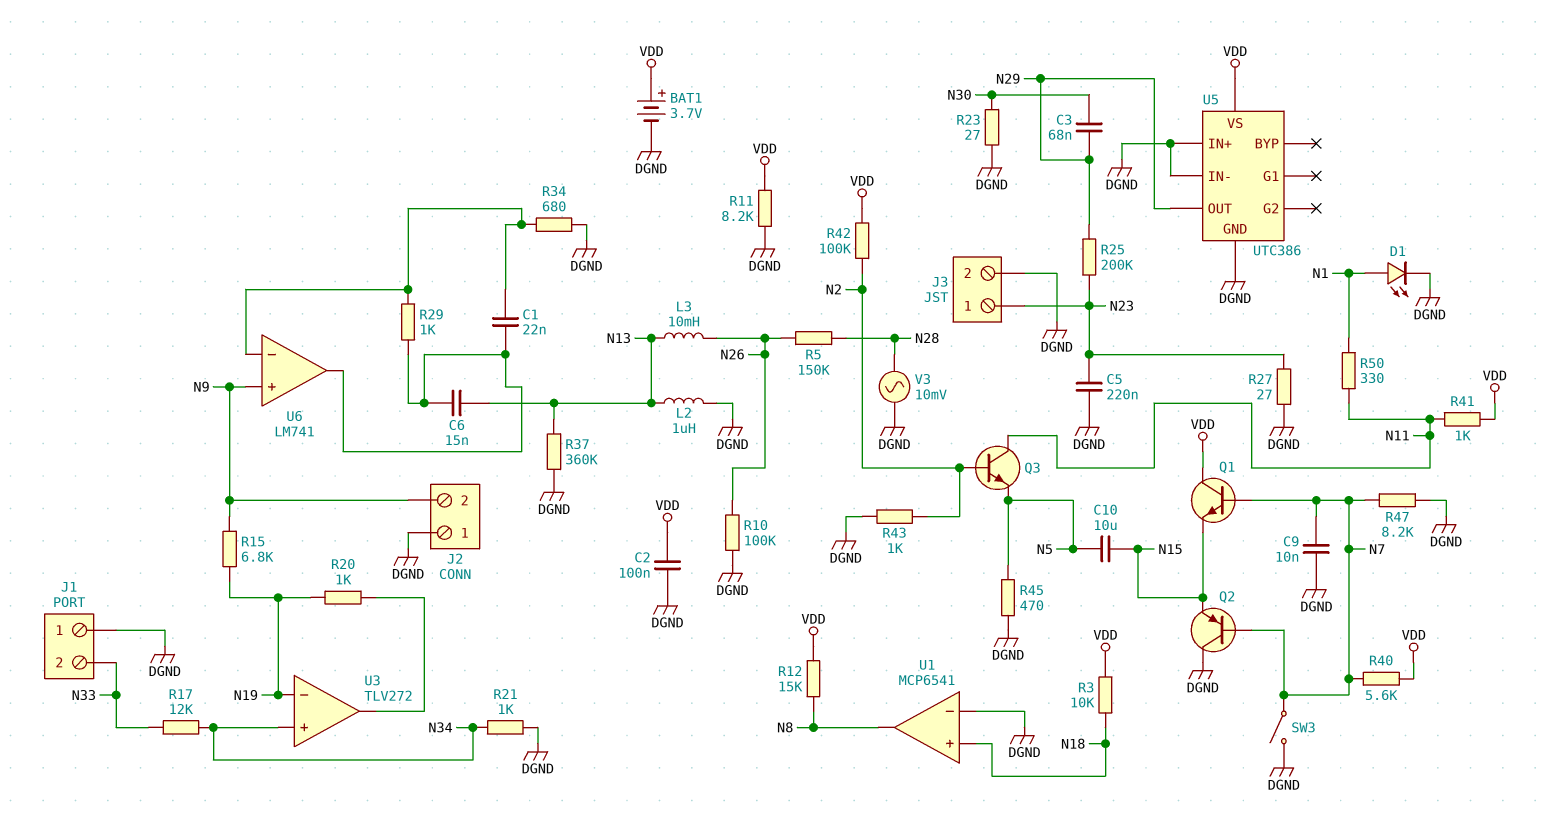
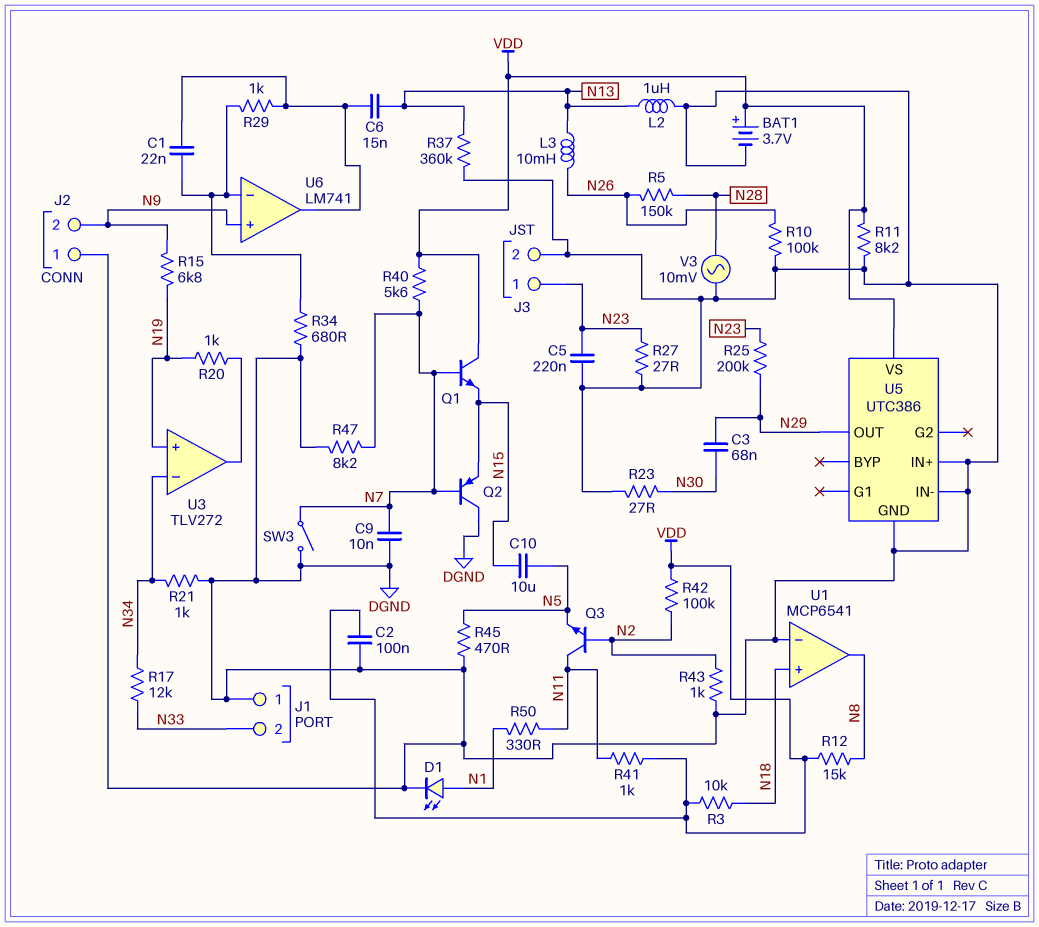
U3 pin in+: N34 -> N19
U3 pin in-: N19 -> N34

